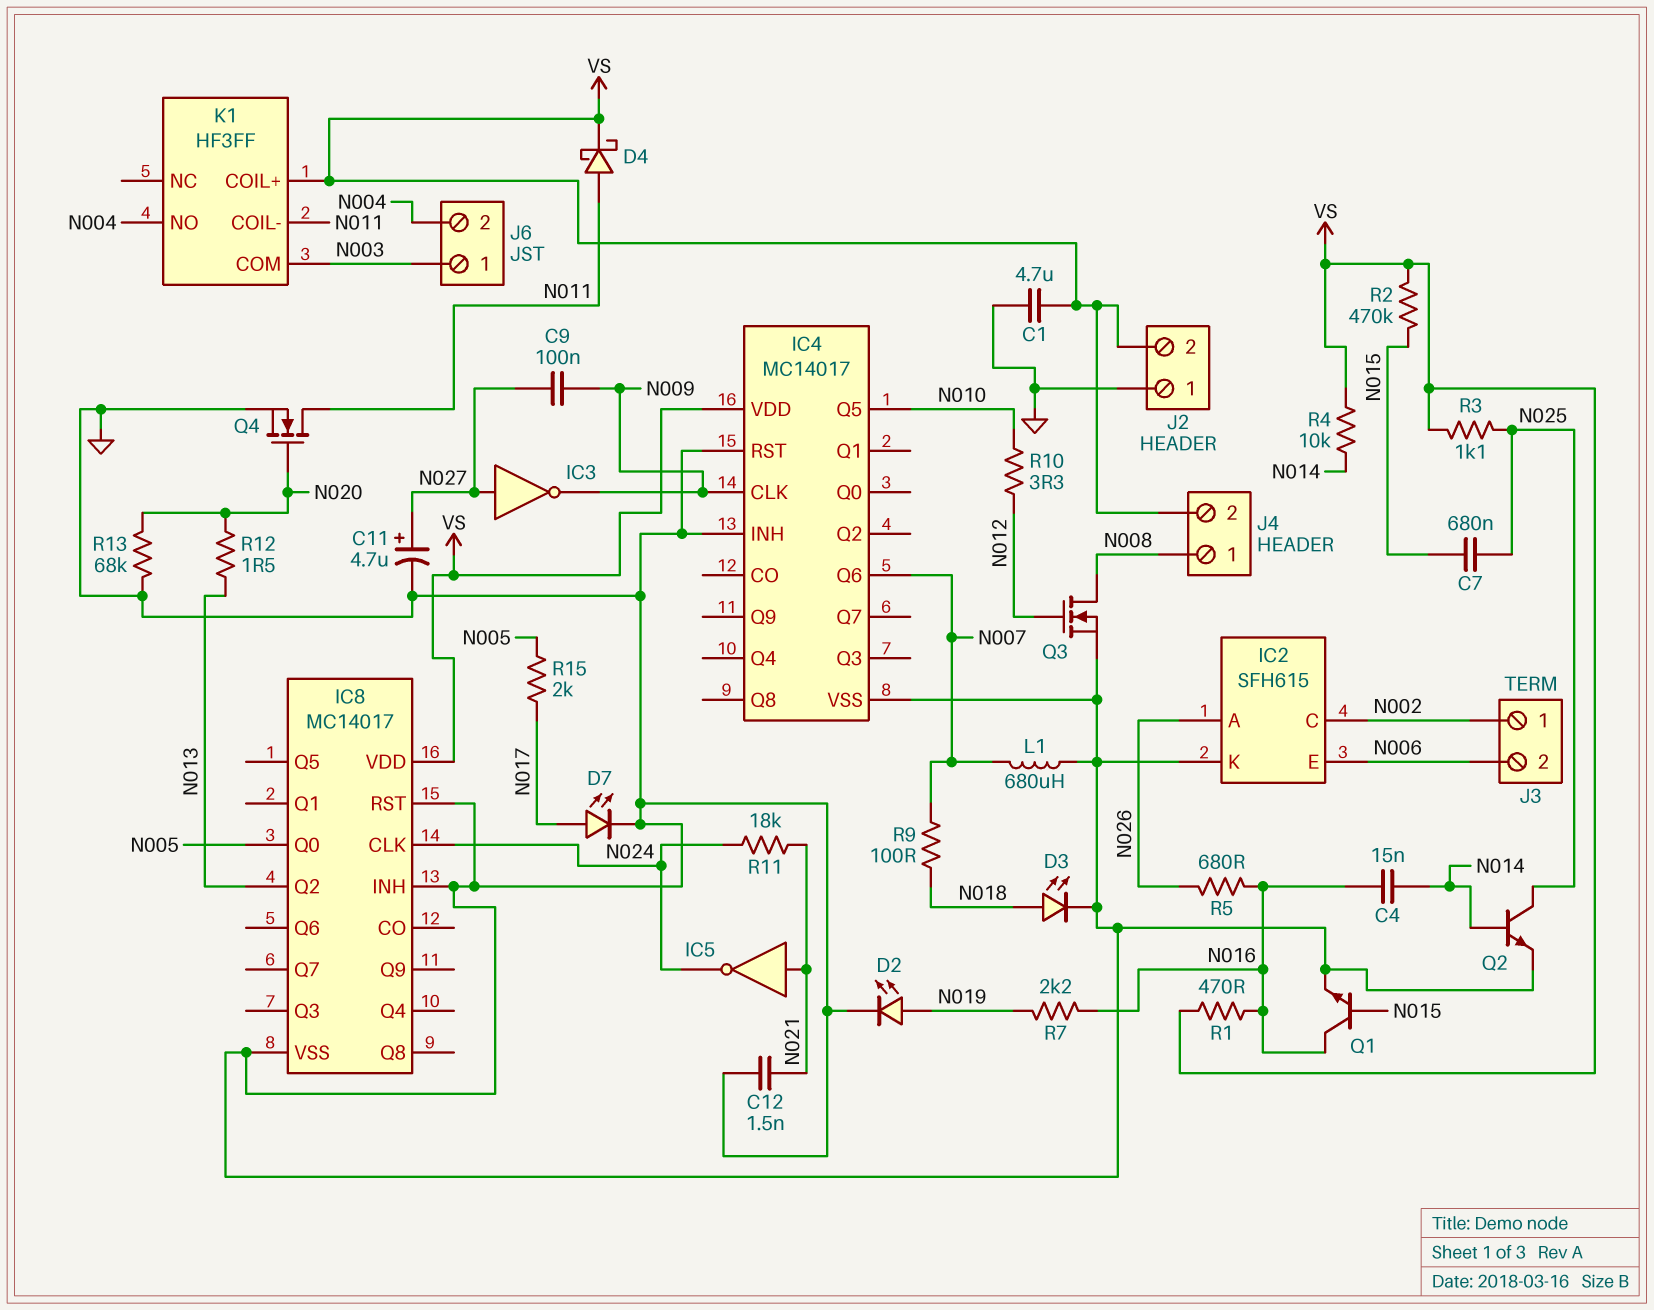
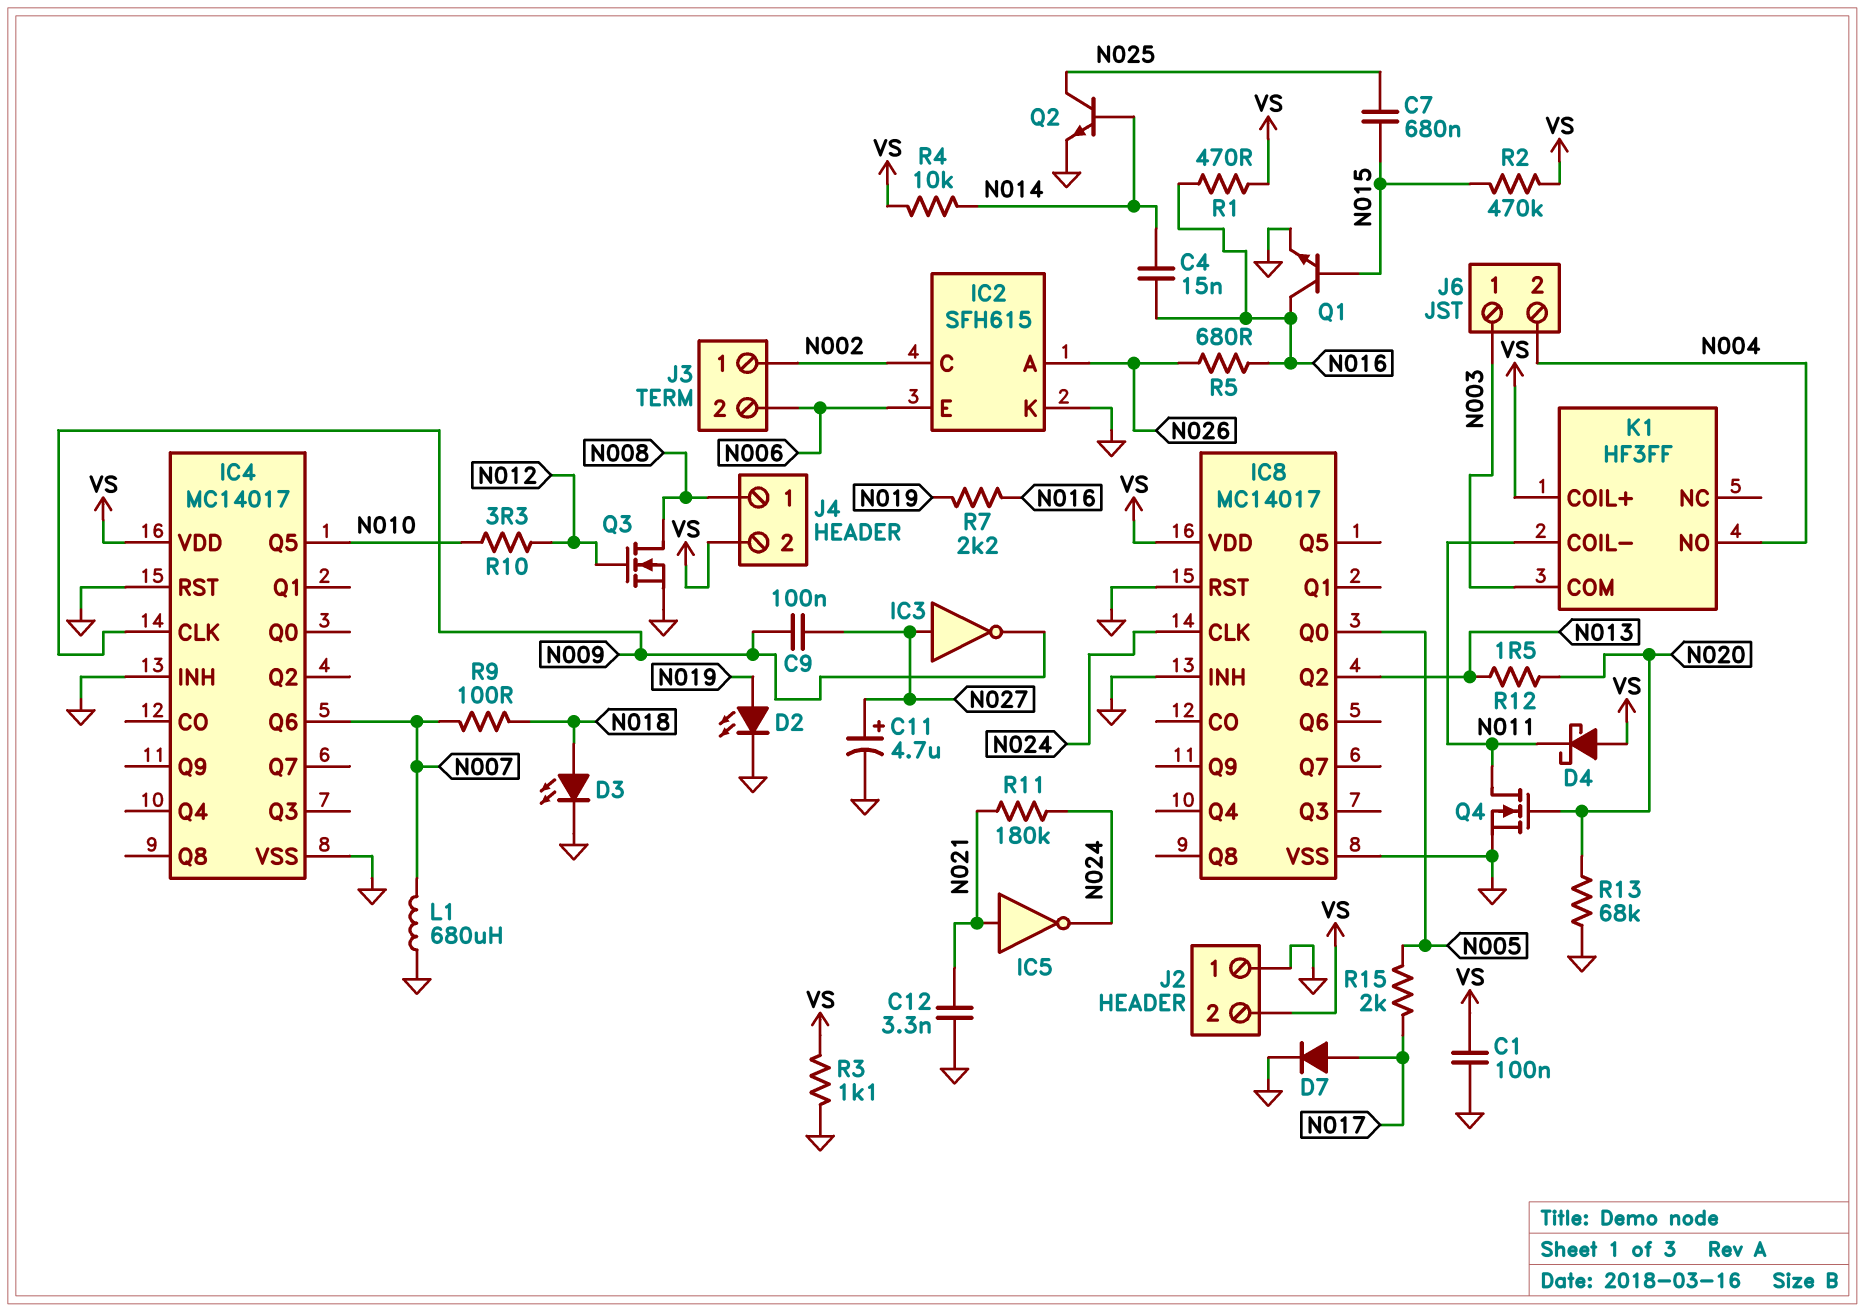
C1: 4.7uF (GND, VS) -> 100nF (GND, VS)
C12: 1.5nF (GND, N021) -> 3.3nF (GND, N021)
D4: schottky (A N011, K VS) -> schottky (A VS, K N011)
D7: LED (A N017, K GND) -> diode (A N017, K GND)
R3: 1.1k (N025, VS) -> 1.1k (GND, VS)
R11: 18k (N021, N024) -> 180k (N021, N024)

